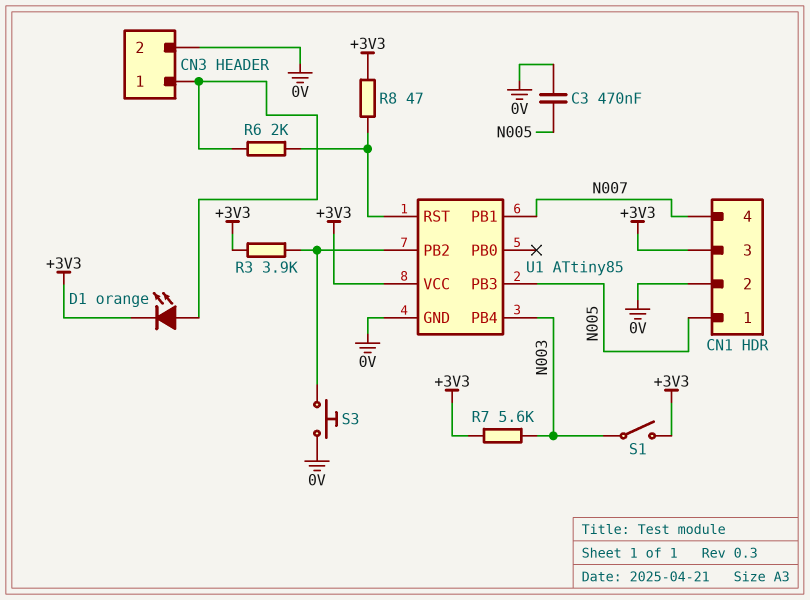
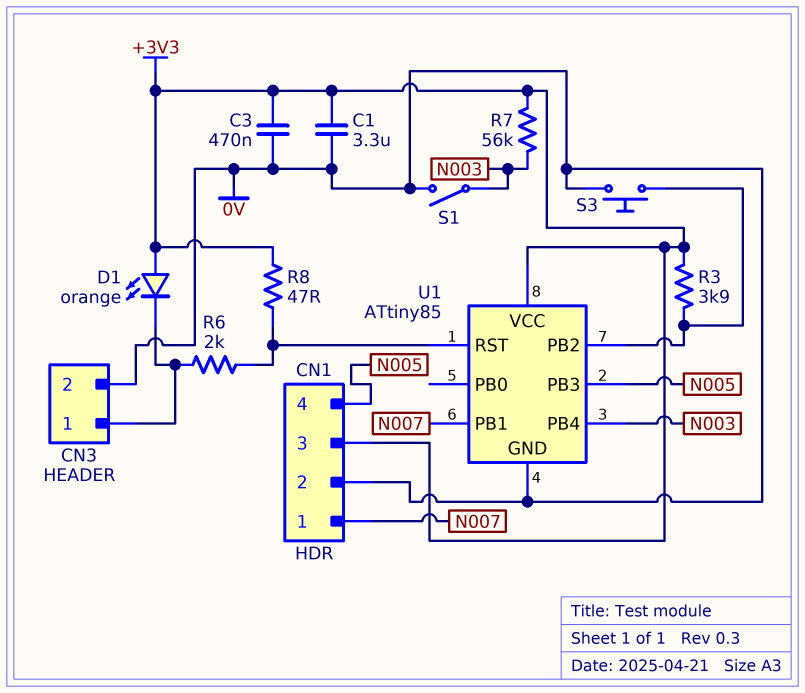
C1: none -> 3.3uF (+3V3, 0V)
C3: 470nF (0V, N005) -> 470nF (+3V3, 0V)
CN1 pin 1: N005 -> N007
CN1 pin 4: N007 -> N005
D1: LED orange (A CN3/1, K +3V3) -> LED orange (A +3V3, K CN3/1)
R7: 5.6k (+3V3, N003) -> 56k (+3V3, N003)
S1: switch (+3V3, N003) -> switch (0V, N003)

